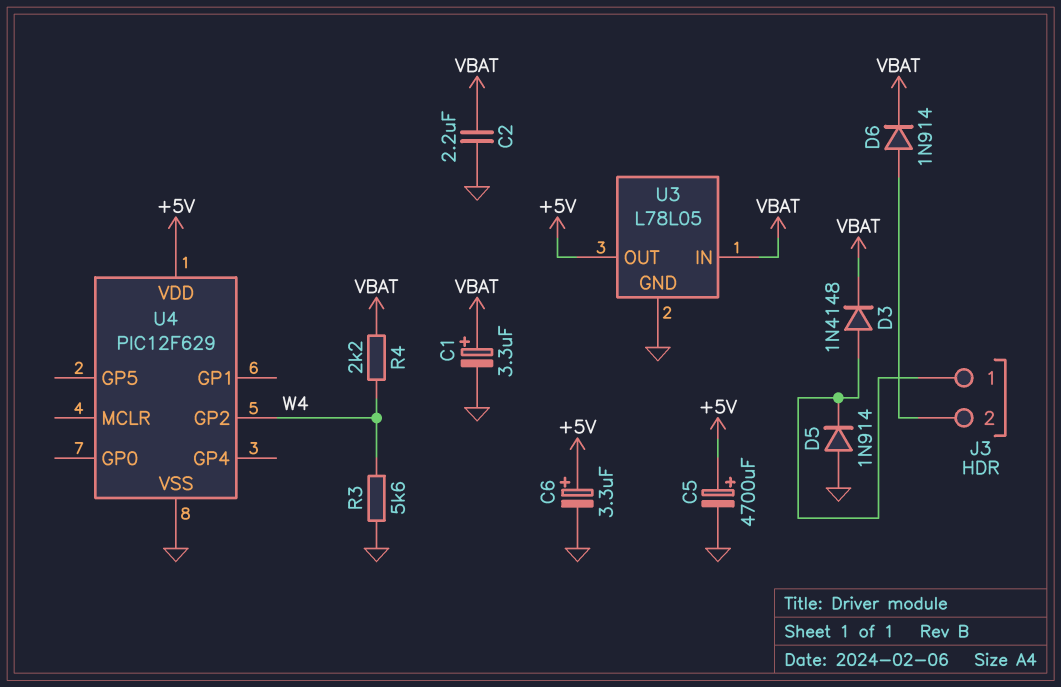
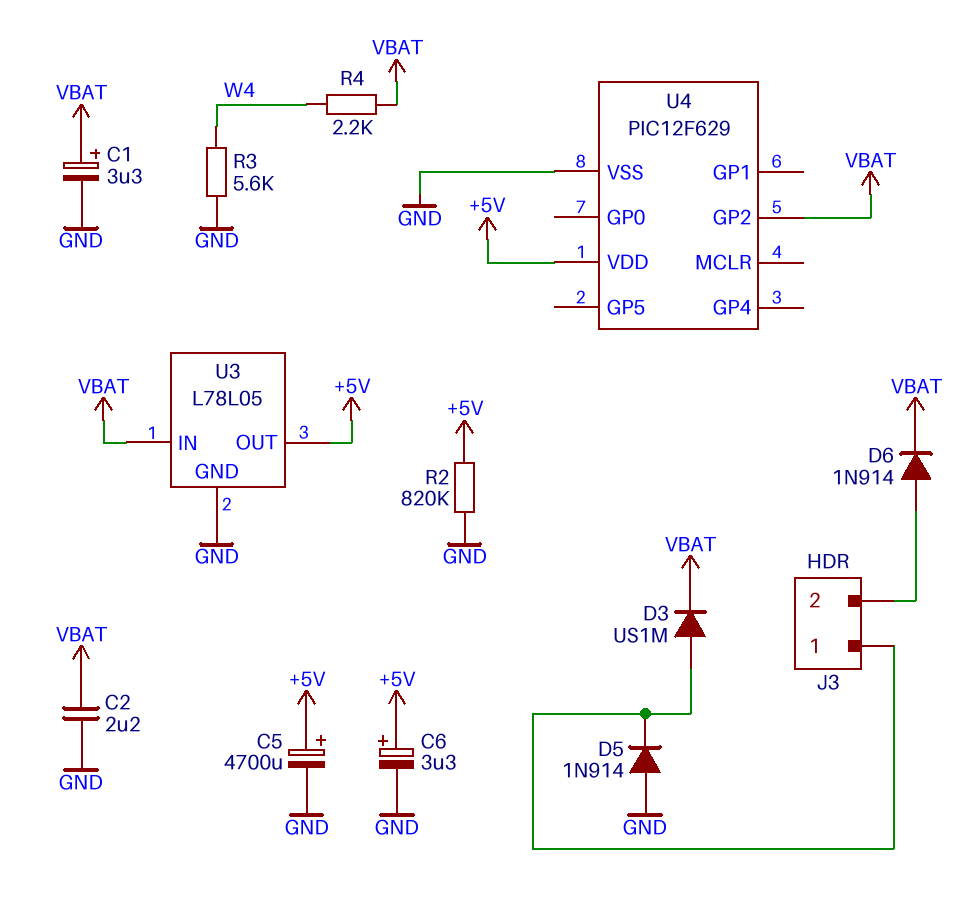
D3: diode 1N4148 (A J3/1, K VBAT) -> diode US1M (A J3/1, K VBAT)
R2: none -> 820k (+5V, GND)
U4 pin GP2: W4 -> VBAT

